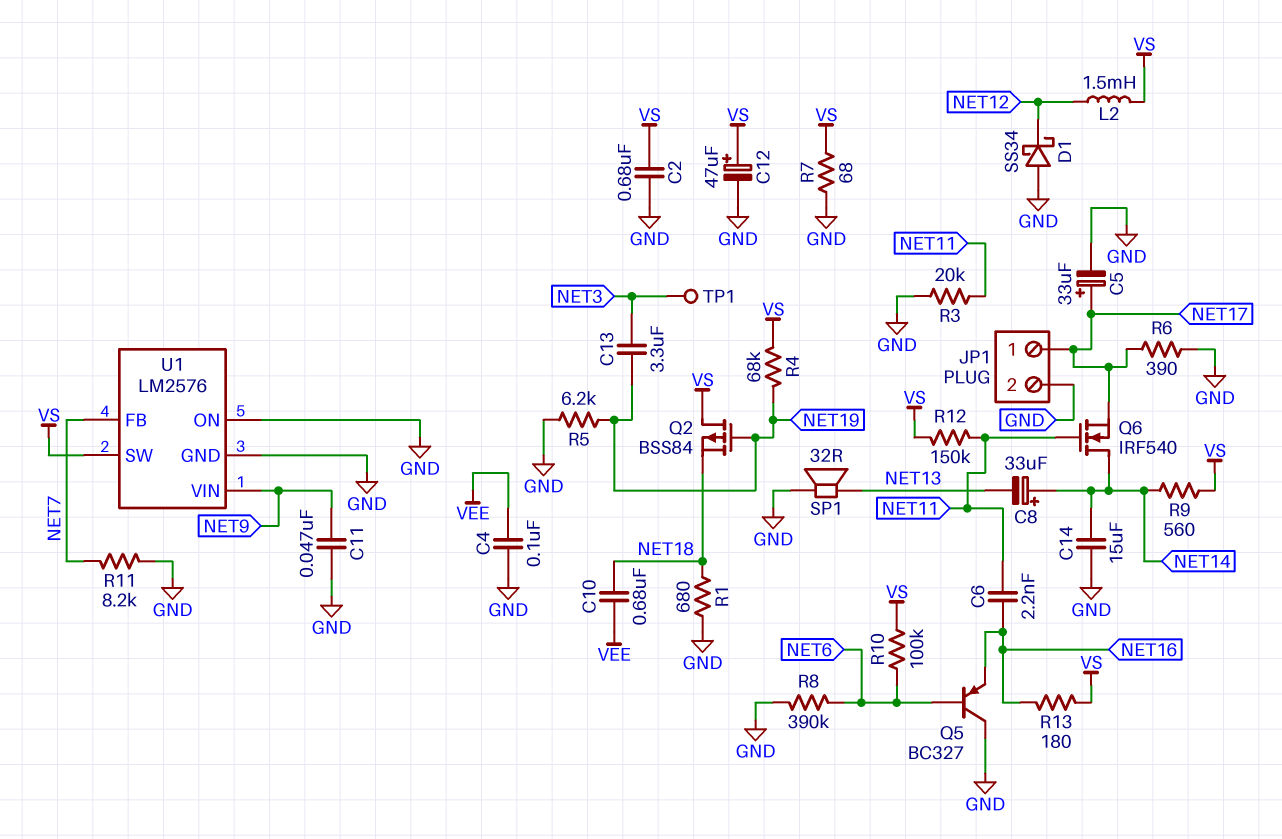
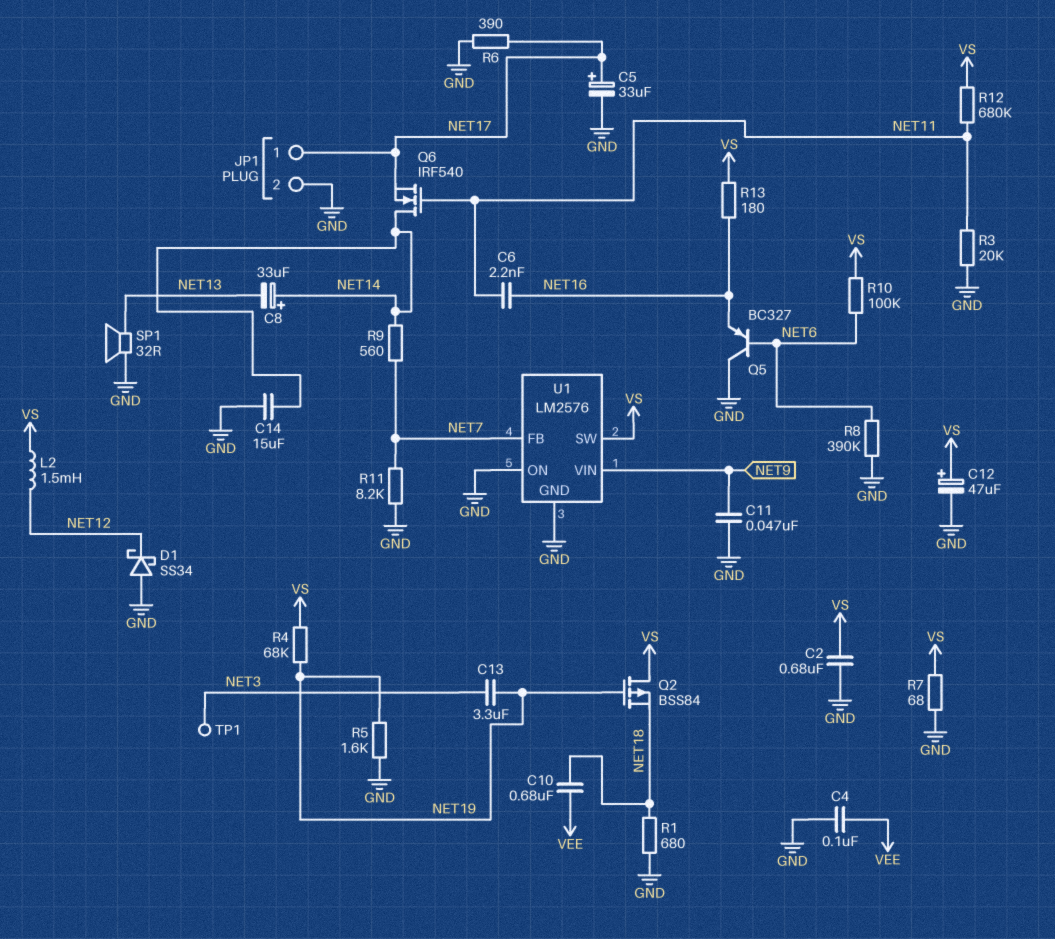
R5: 6.2k (GND, NET19) -> 1.6k (GND, NET19)
R9: 560 (NET14, VS) -> 560 (NET7, NET14)
R12: 150k (NET11, VS) -> 680k (NET11, VS)

